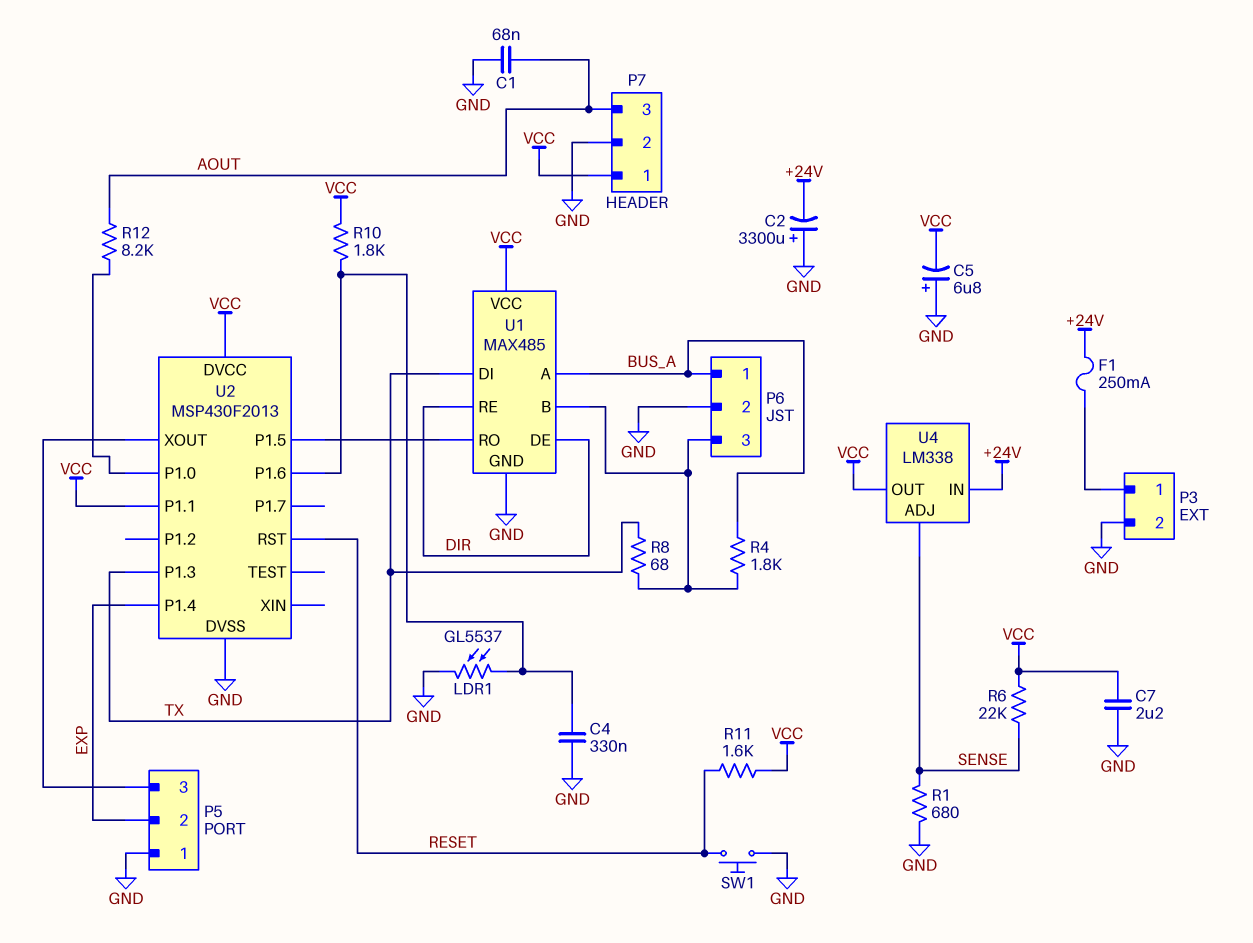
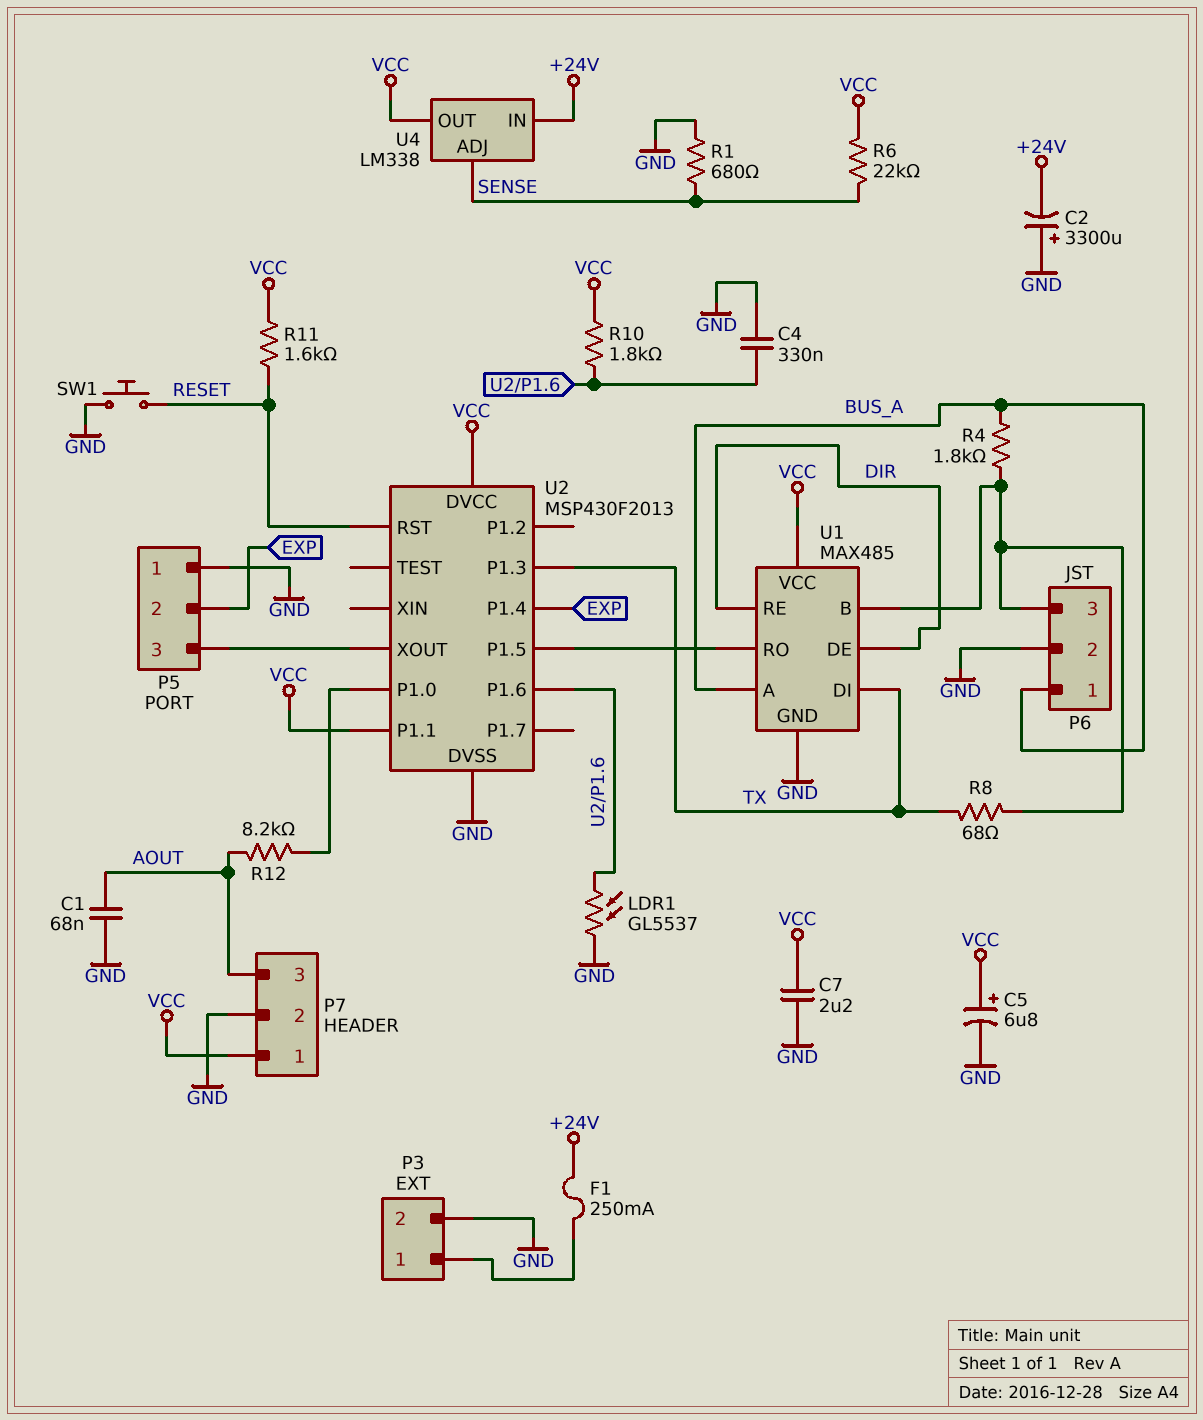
C5: 6.8uF (plus GND, minus VCC) -> 6.8uF (plus VCC, minus GND)

